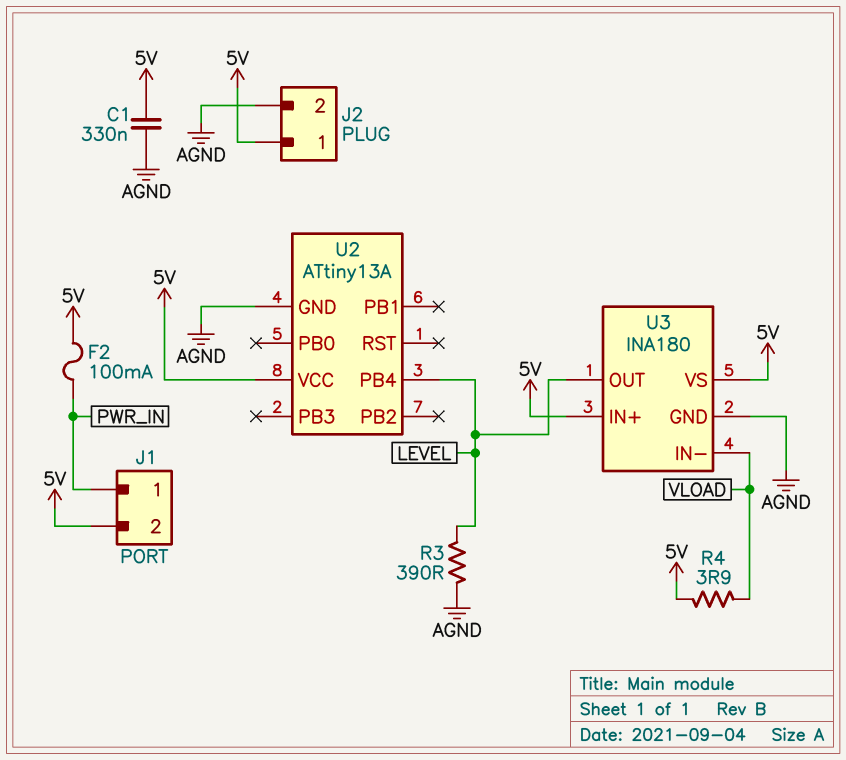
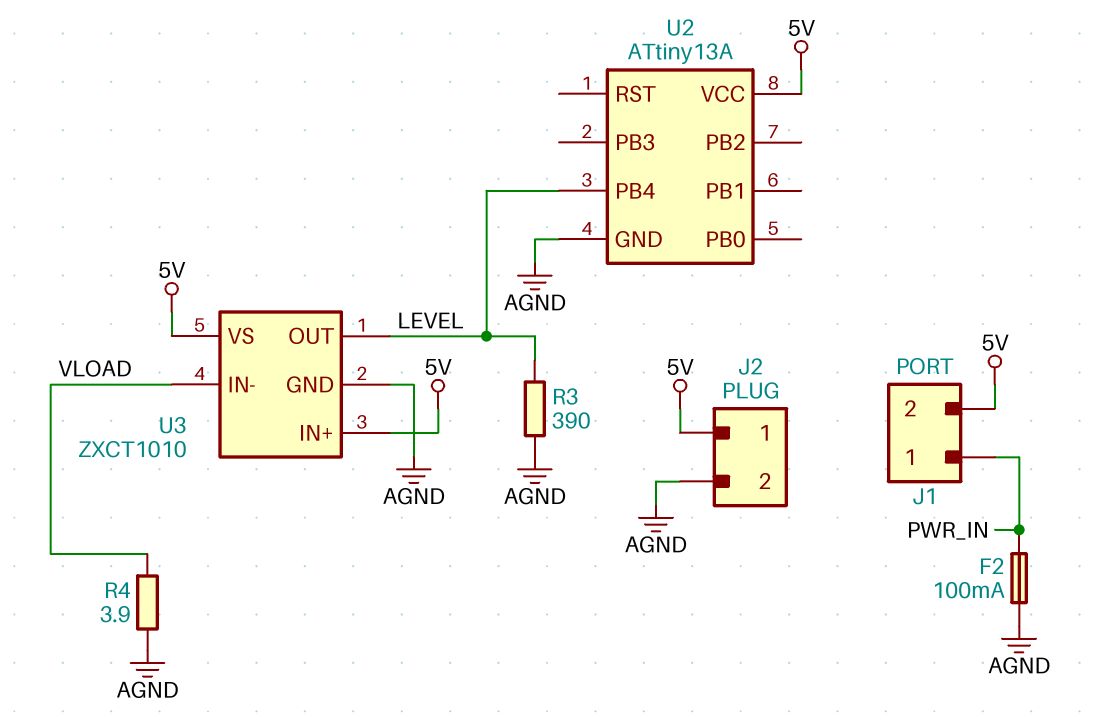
C1: 330nF (5V, AGND) -> none
F2: 100mA (5V, PWR_IN) -> 100mA (AGND, PWR_IN)
R4: 3.9 (5V, VLOAD) -> 3.9 (AGND, VLOAD)
U3: INA180 -> ZXCT1010

